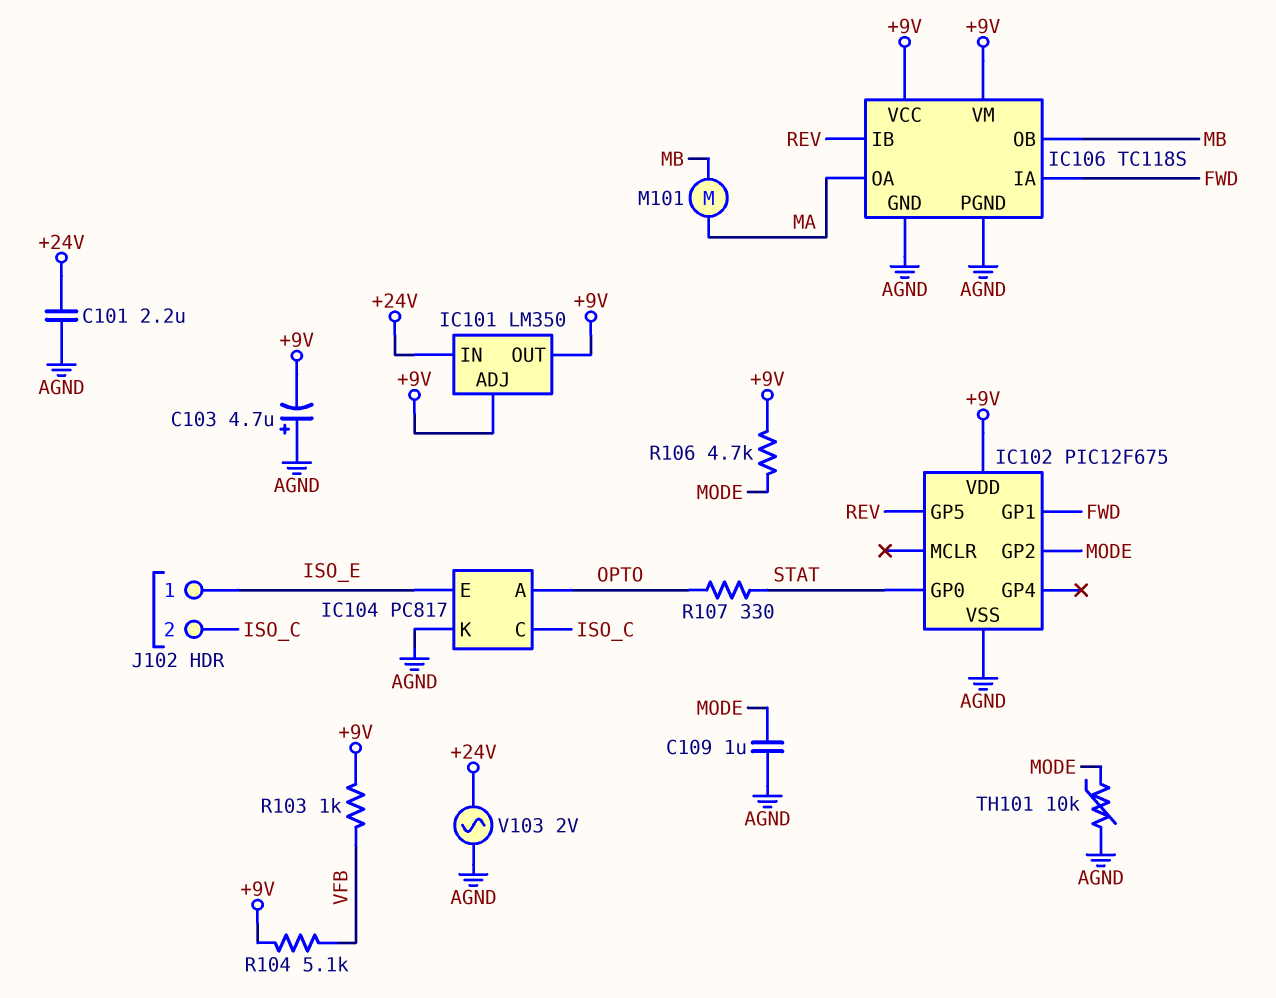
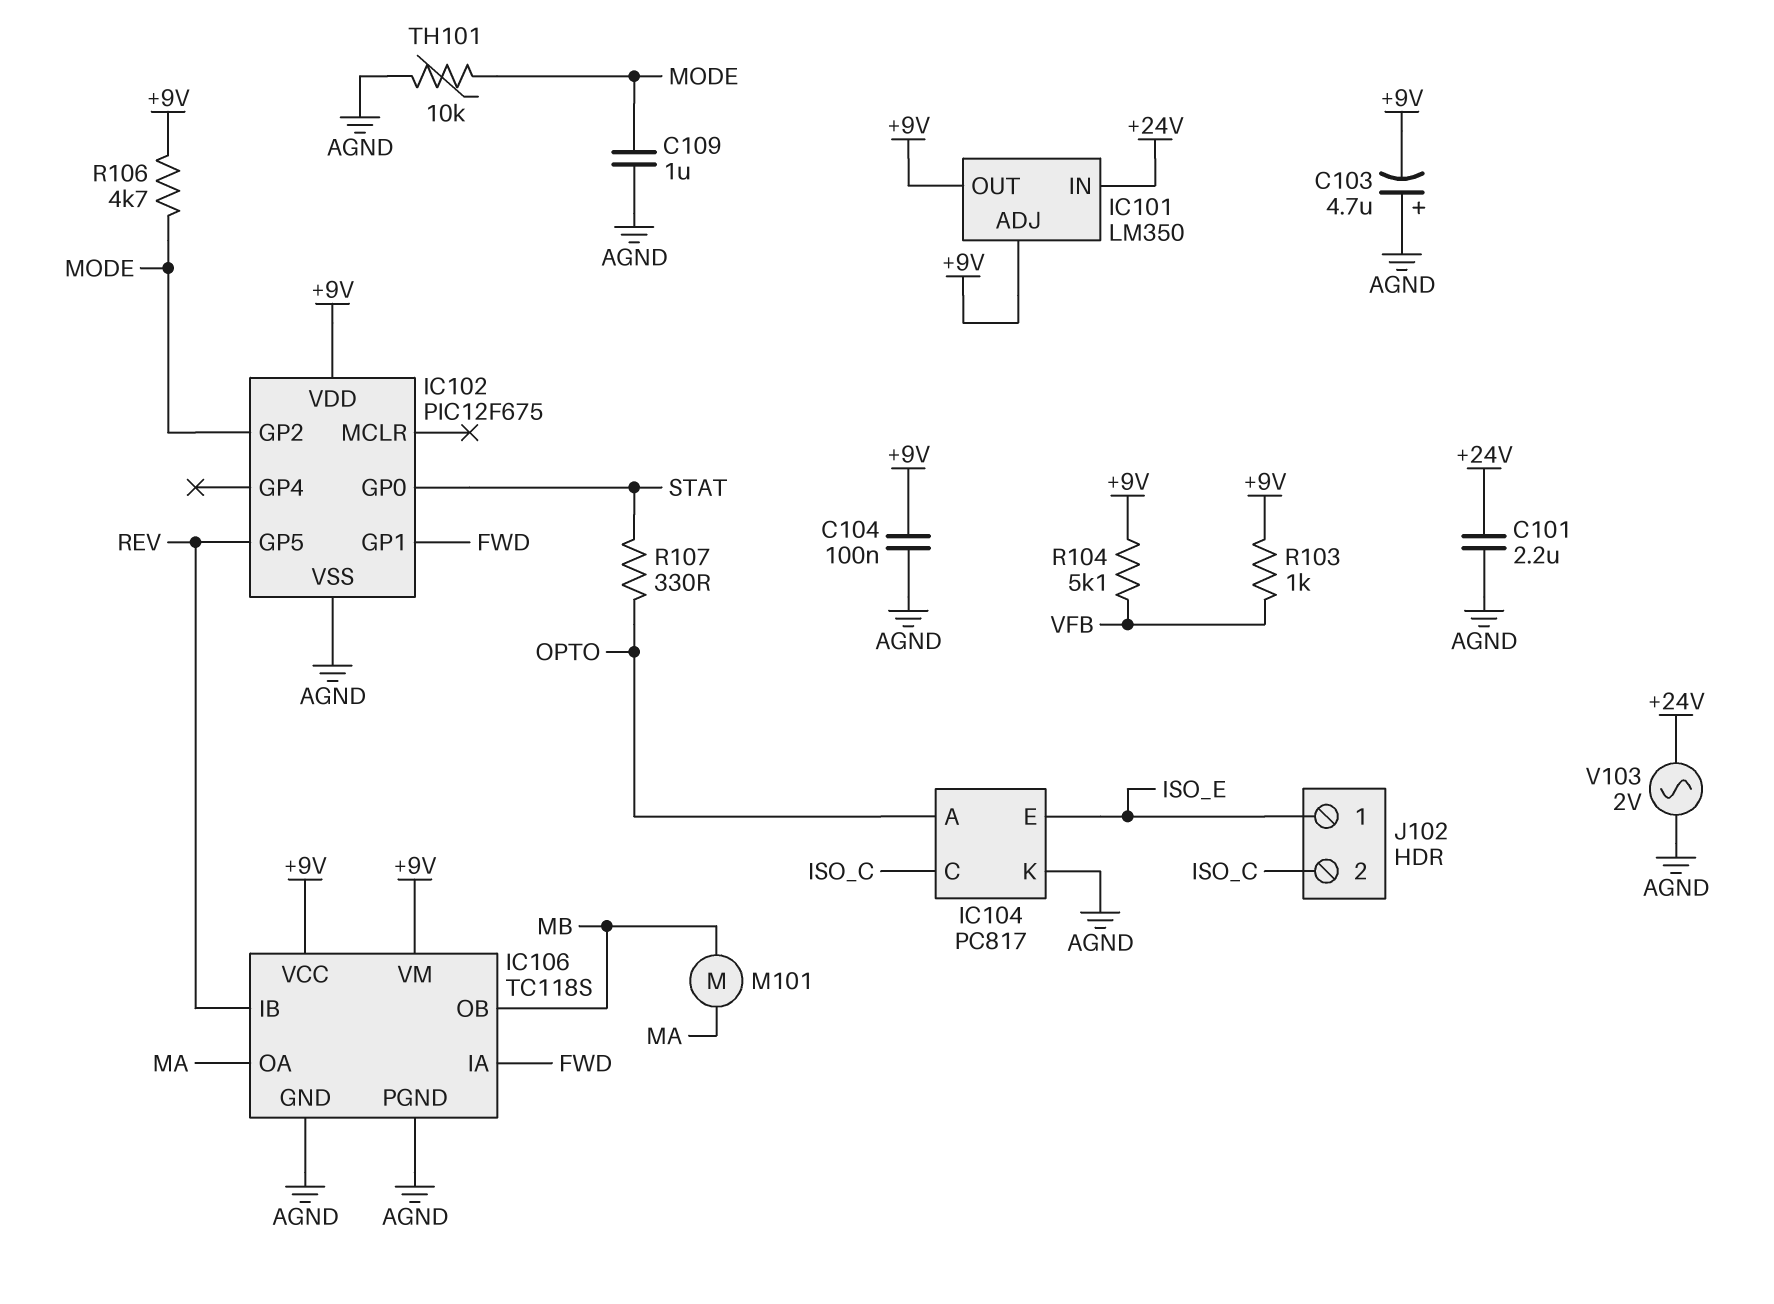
C104: none -> 100nF (+9V, AGND)

